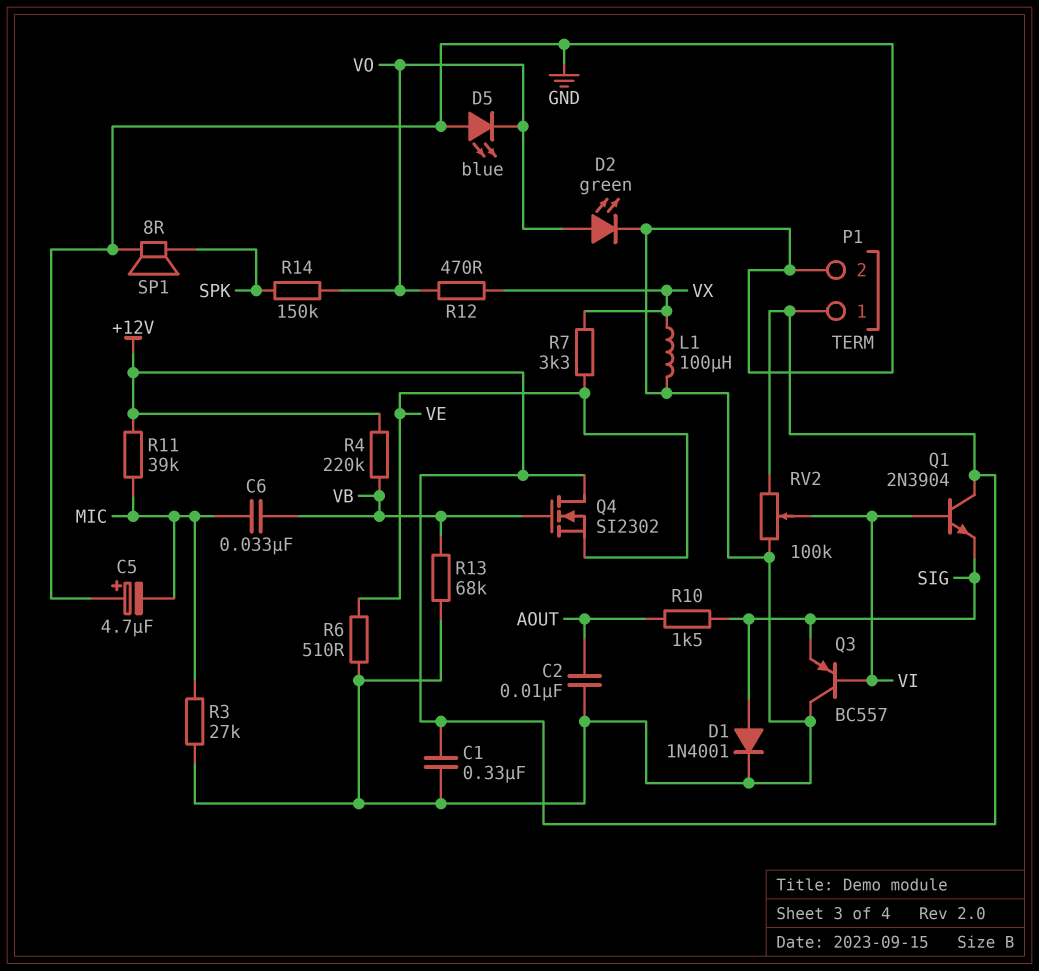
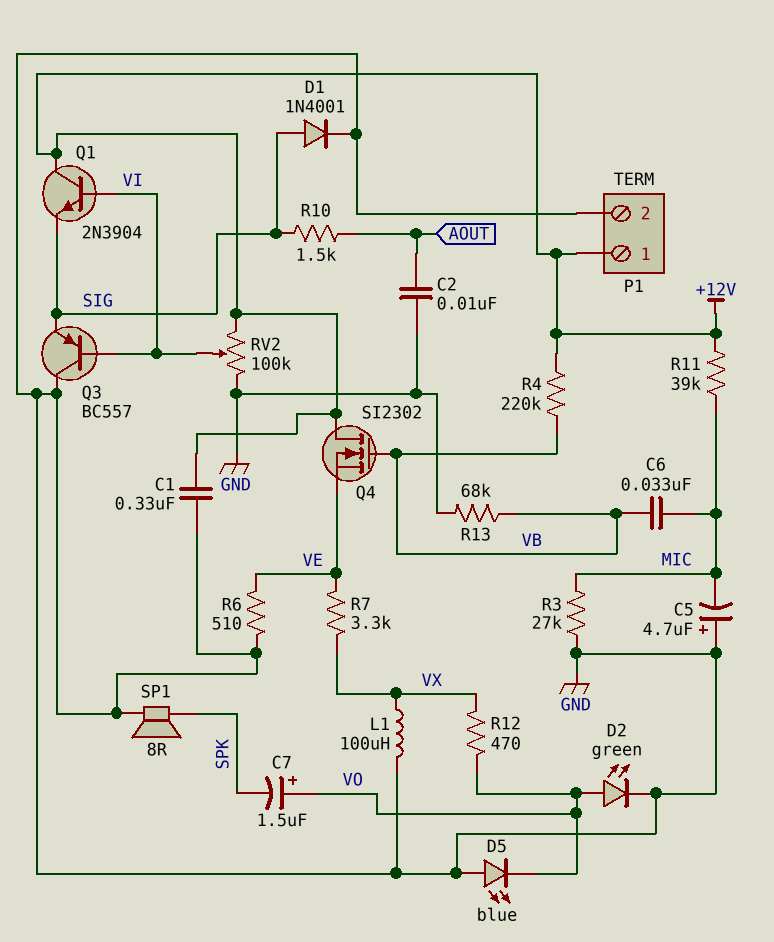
C7: none -> 1.5uF (plus VO, minus SPK)
R14: 150k (SPK, VO) -> none

